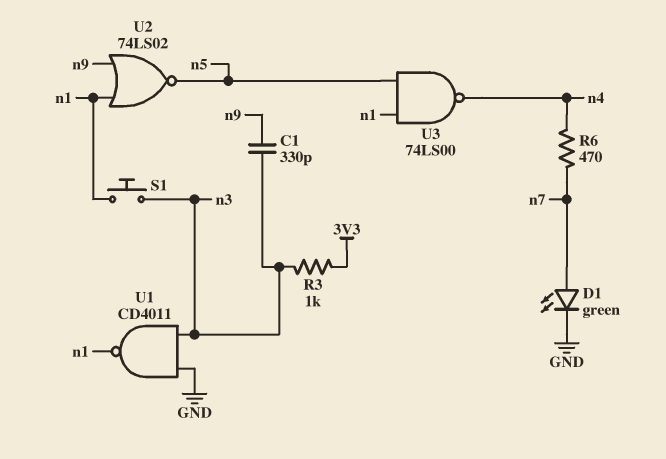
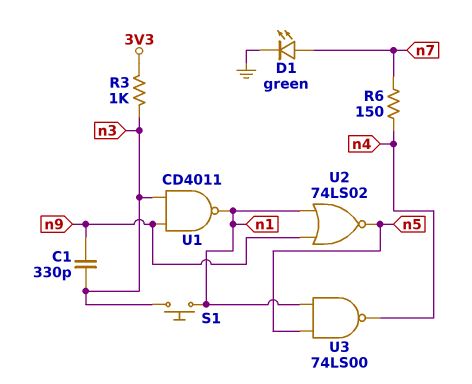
R6: 470 (n4, n7) -> 150 (n4, n7)
U1: NAND CD4011 (in GND, in n3, out n1) -> NAND CD4011 (in n3, in n9, out n1)

